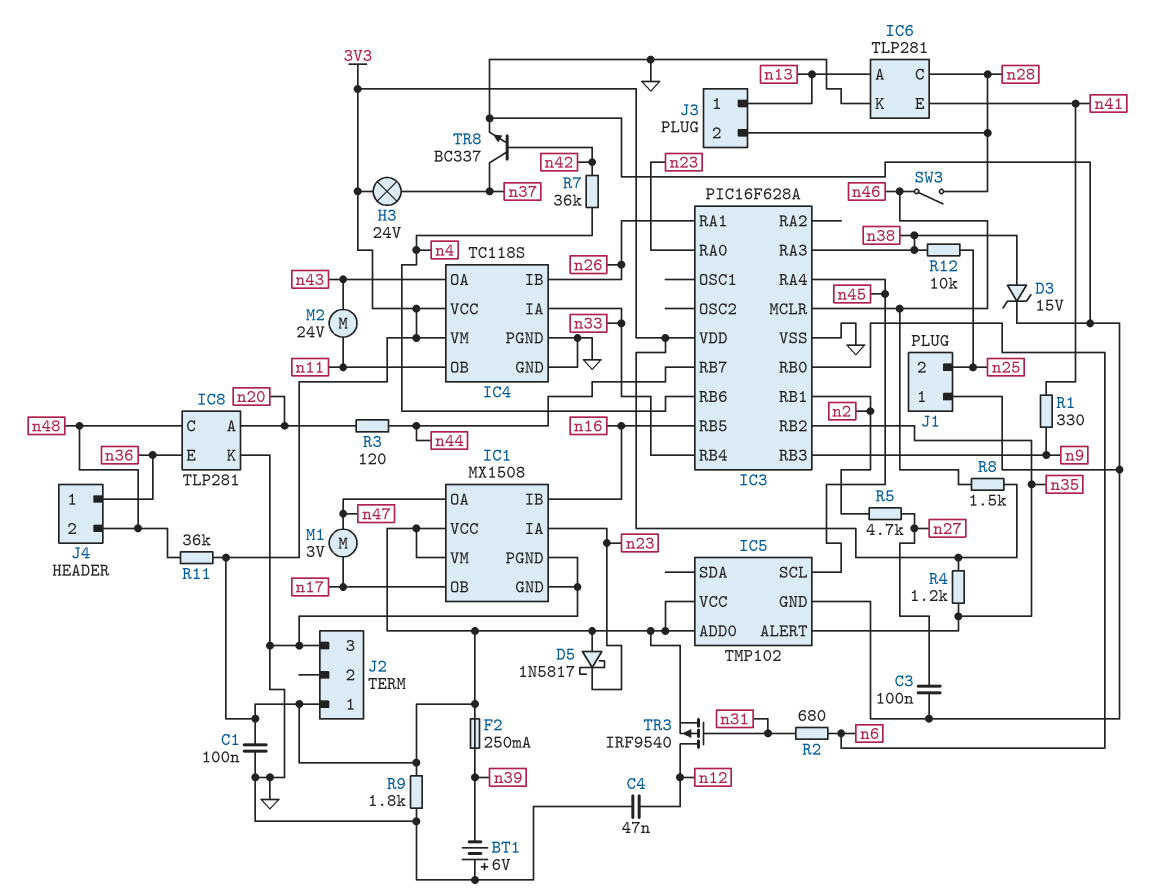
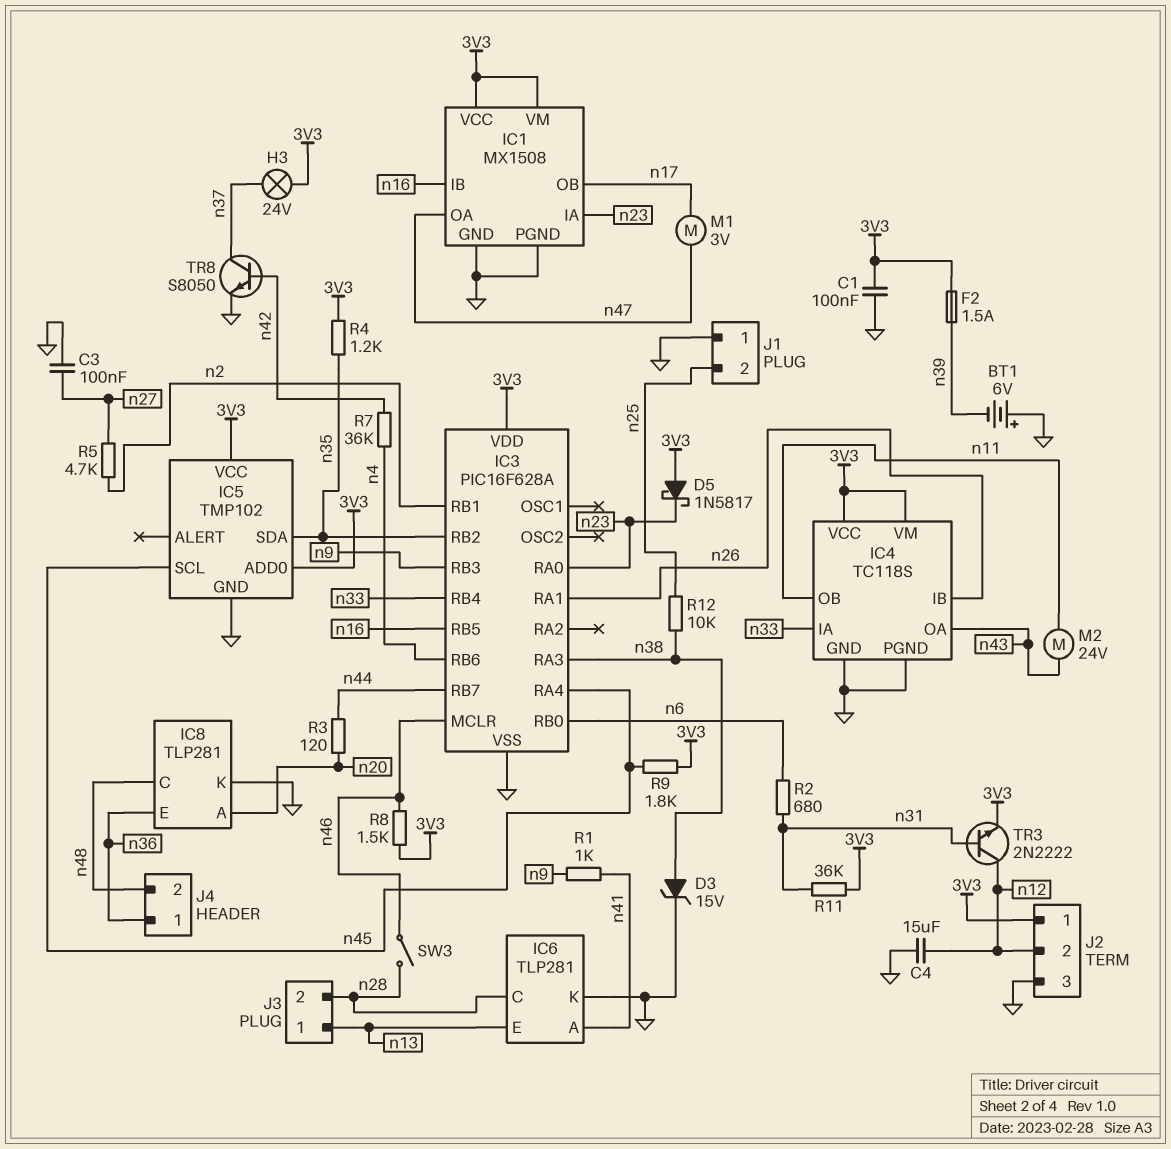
C4: 47nF (GND, n12) -> 15uF (GND, n12)
F2: 250mA (3V3, n39) -> 1.5A (3V3, n39)
IC5 pin ALERT: n35 -> none
IC5 pin SDA: none -> n35
IC6 pin A: n13 -> n41
IC6 pin E: n41 -> n13
J2 pin 2: none -> n12
R1: 330 (n9, n41) -> 1k (n9, n41)
R9: 1.8k (3V3, GND) -> 1.8k (3V3, n45)
R11: 36k (3V3, n48) -> 36k (3V3, n31)
TR3: PMOS IRF9540 (G n31, D n12, S 3V3) -> NPN 2N2222 (B n31, C n12, E 3V3)
TR8: NPN BC337 (B n42, C n37, E GND) -> NPN S8050 (B n42, C n37, E GND)

